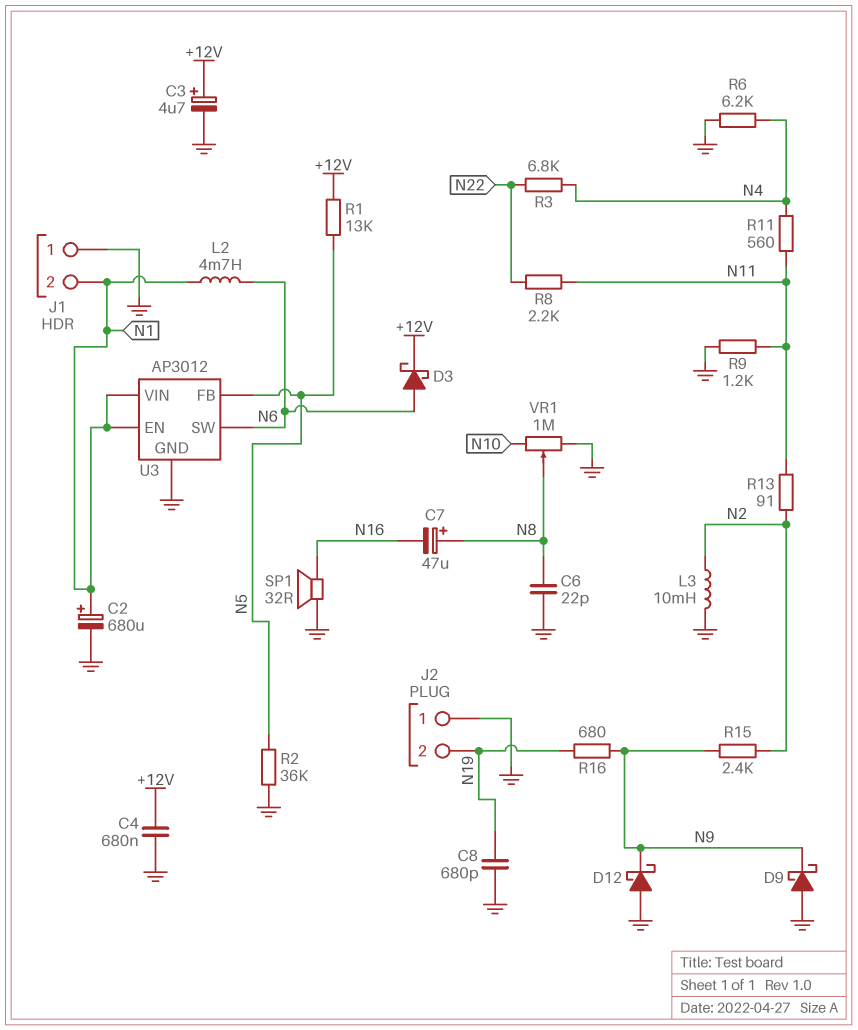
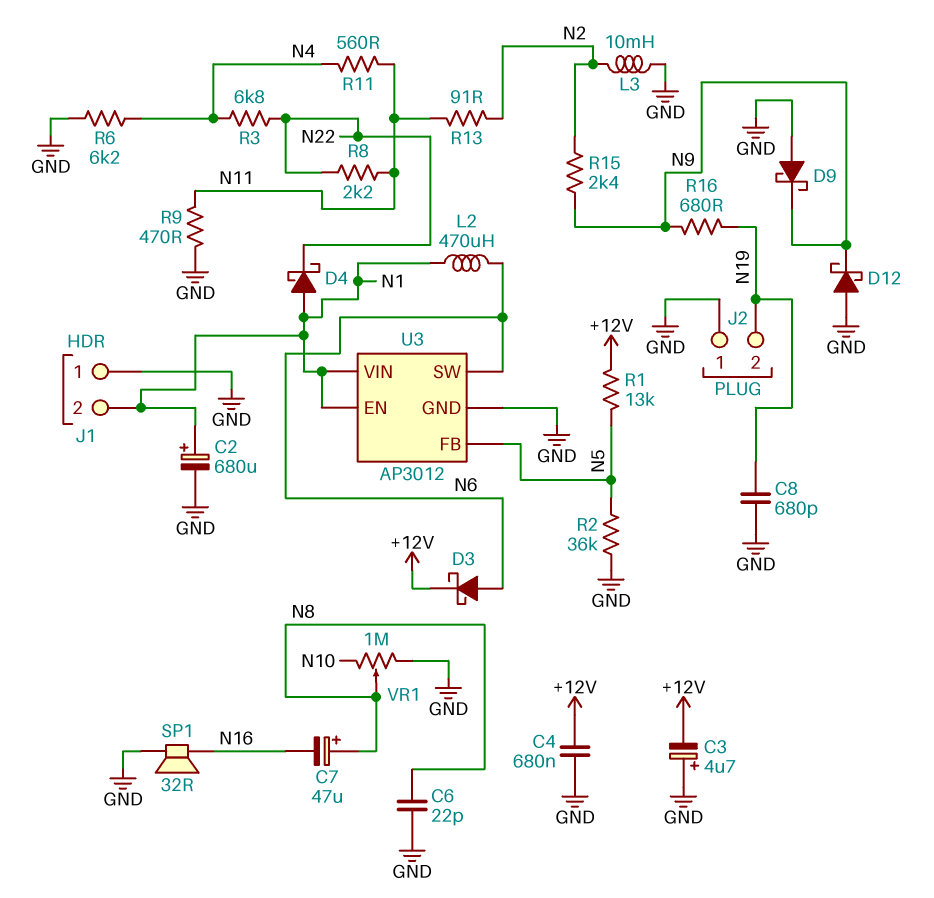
C3: 4.7uF (plus +12V, minus GND) -> 4.7uF (plus GND, minus +12V)
D4: none -> schottky (A N1, K N22)
L2: 4.7mH (N1, N6) -> 470uH (N1, N6)
R9: 1.2k (GND, N11) -> 470 (GND, N11)

